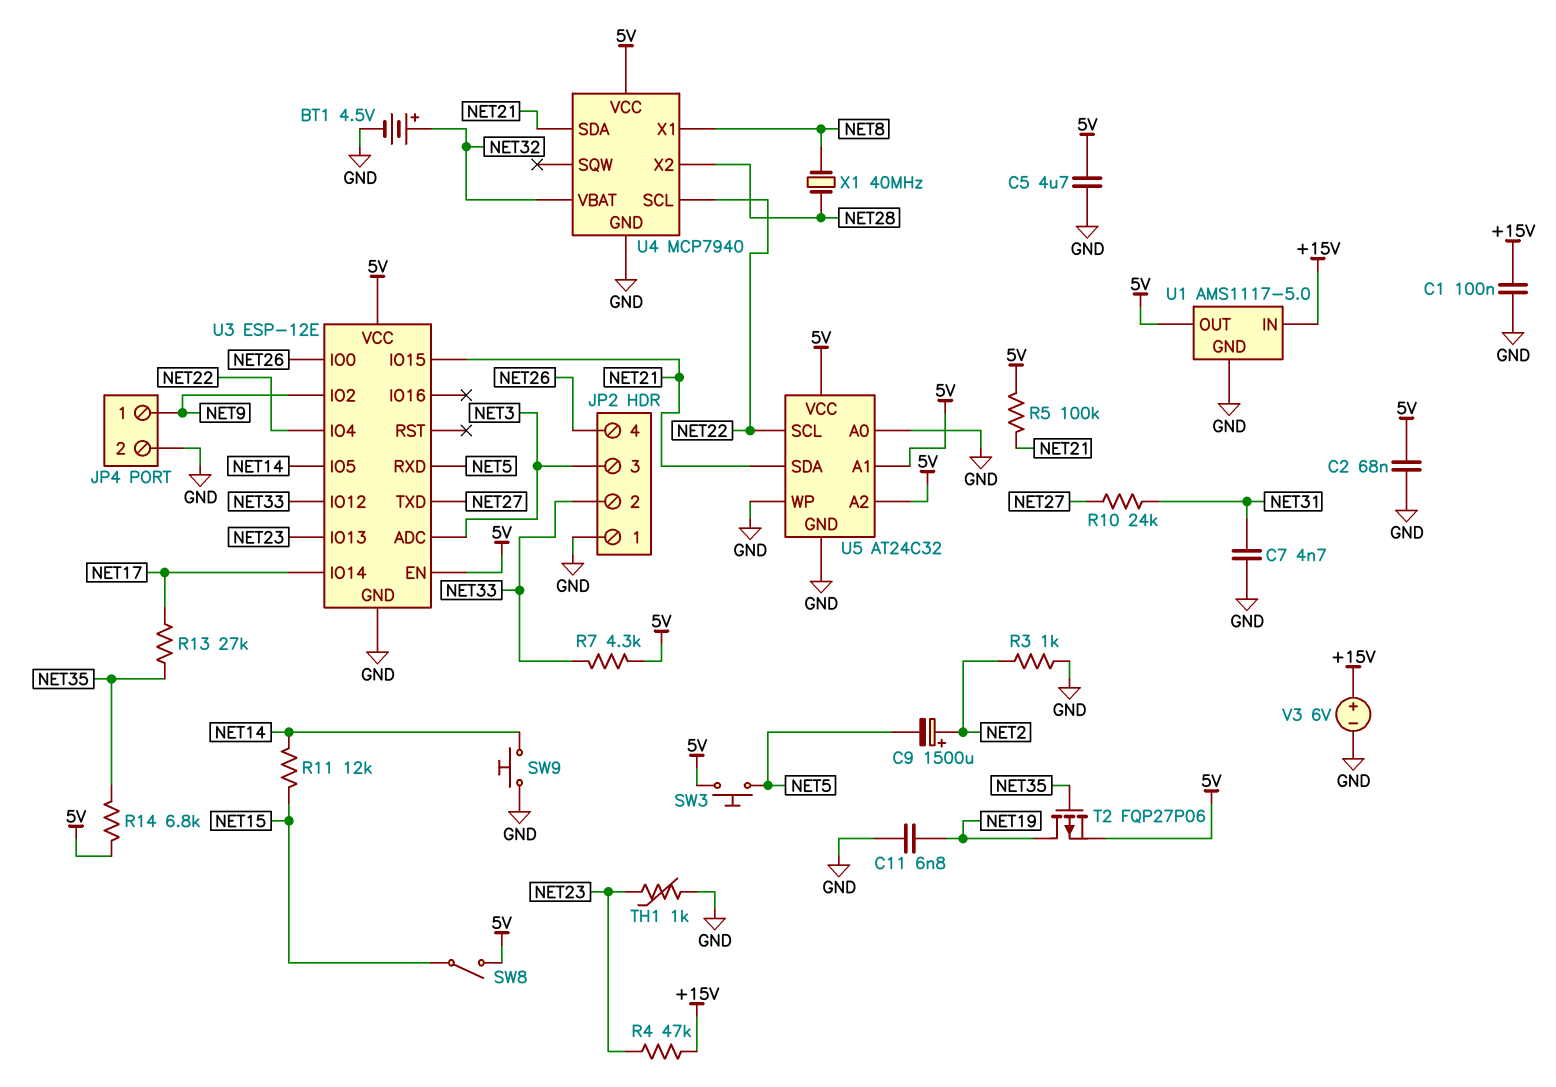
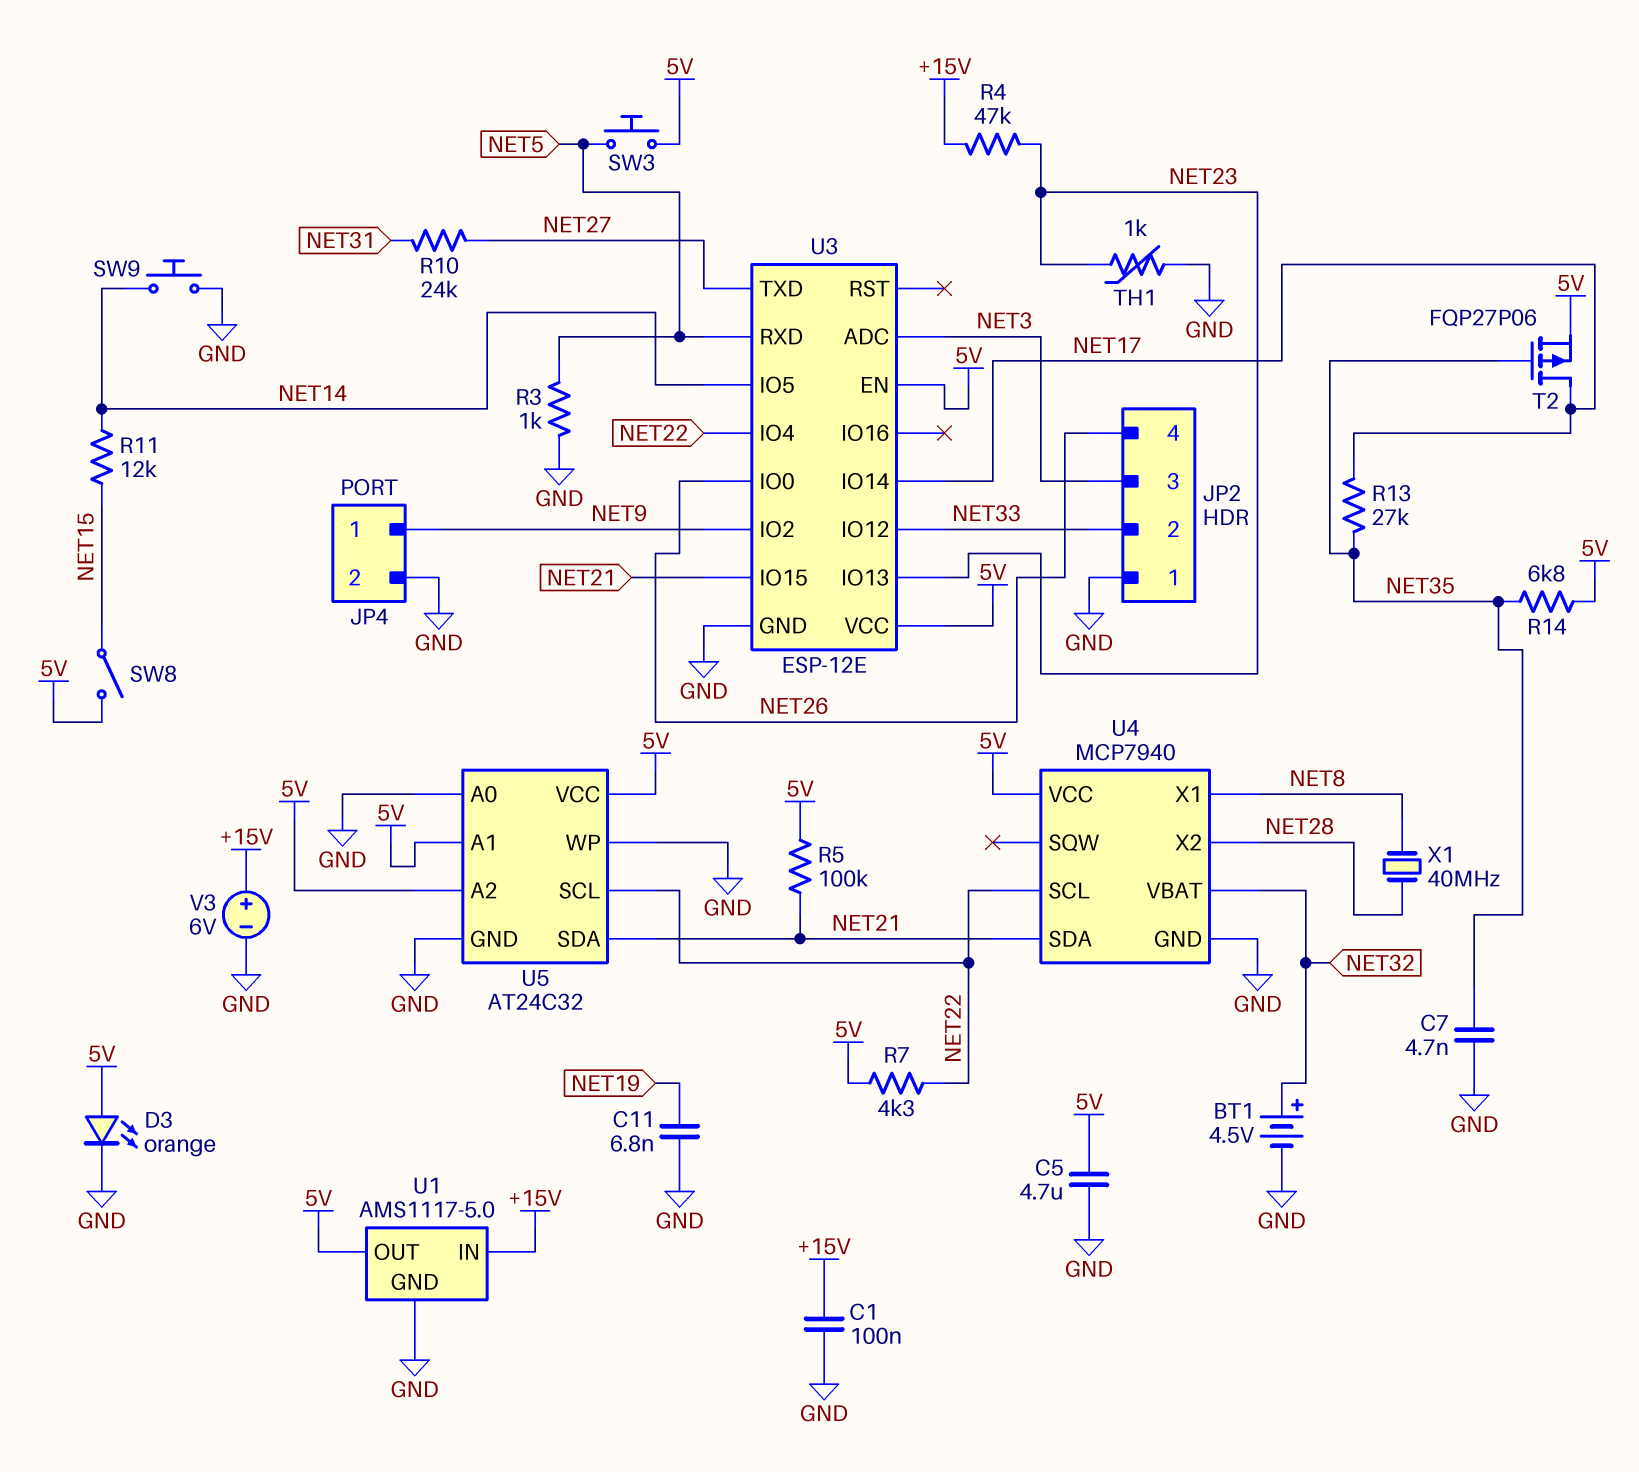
C2: 68nF (5V, GND) -> none
C7: 4.7nF (GND, NET31) -> 4.7nF (GND, NET35)
C9: 1500uF (plus NET2, minus NET5) -> none
D3: none -> LED orange (A 5V, K GND)
R3: 1k (GND, NET2) -> 1k (GND, NET5)
R7: 4.3k (5V, NET33) -> 4.3k (5V, NET22)
T2: PMOS FQP27P06 (G NET35, D NET19, S 5V) -> PMOS FQP27P06 (G NET35, D NET17, S 5V)

